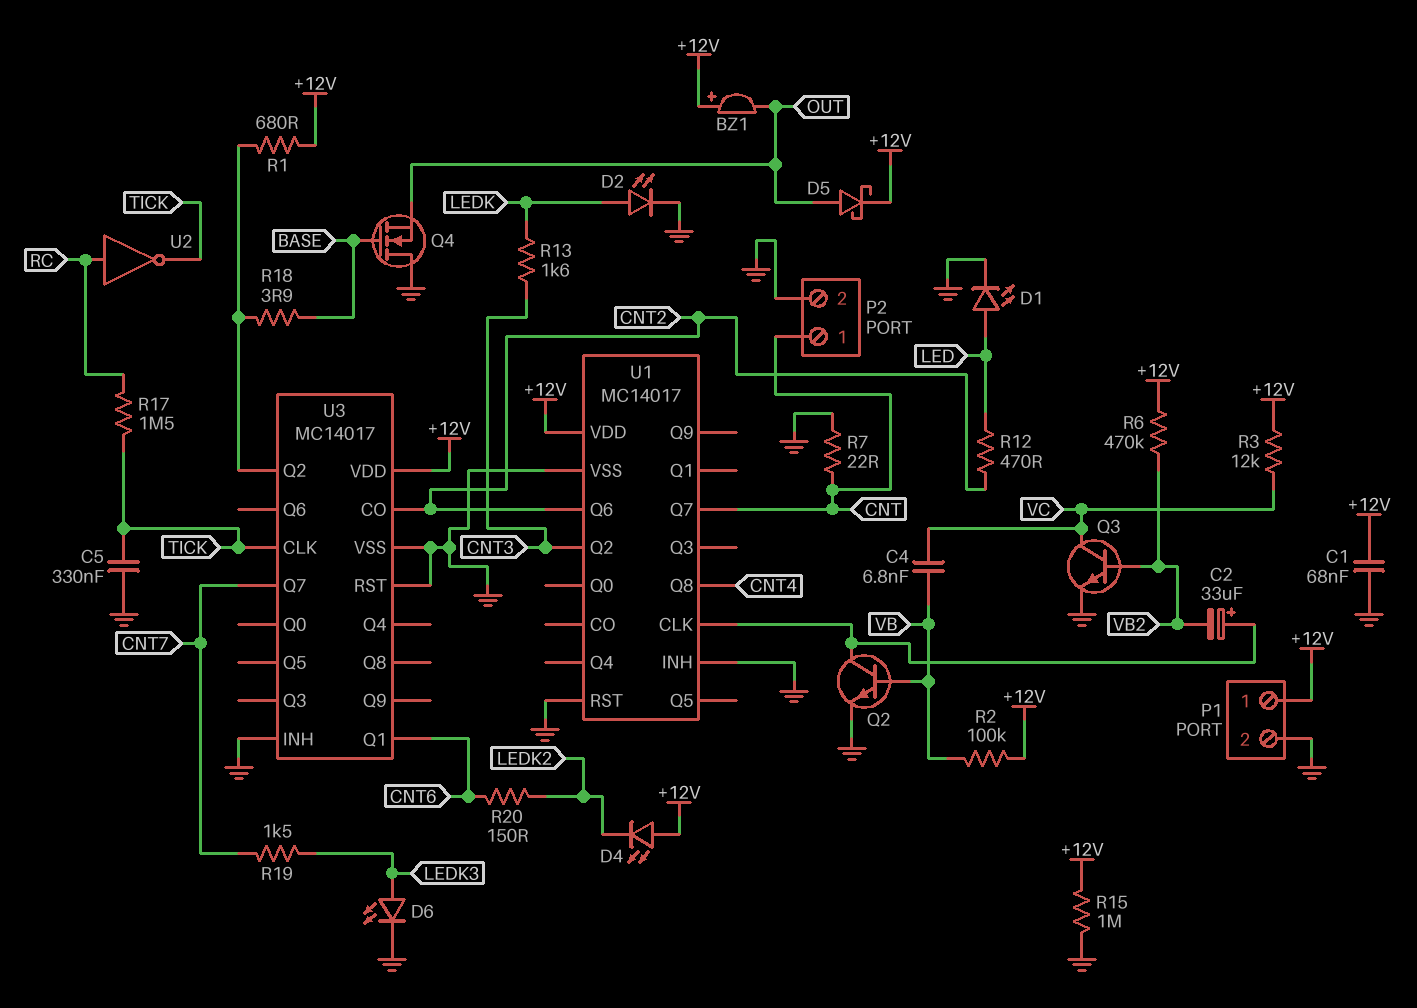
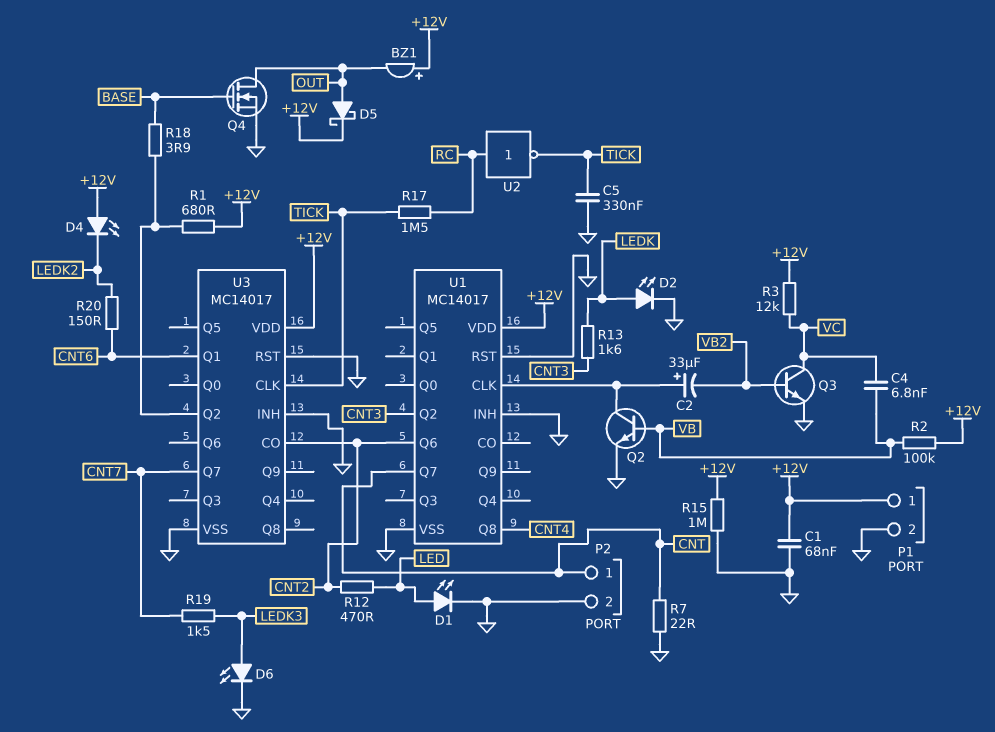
Q4: NMOS (G BASE, D GND, S OUT) -> NMOS (G BASE, D OUT, S GND)
R6: 470k (+12V, VB2) -> none

